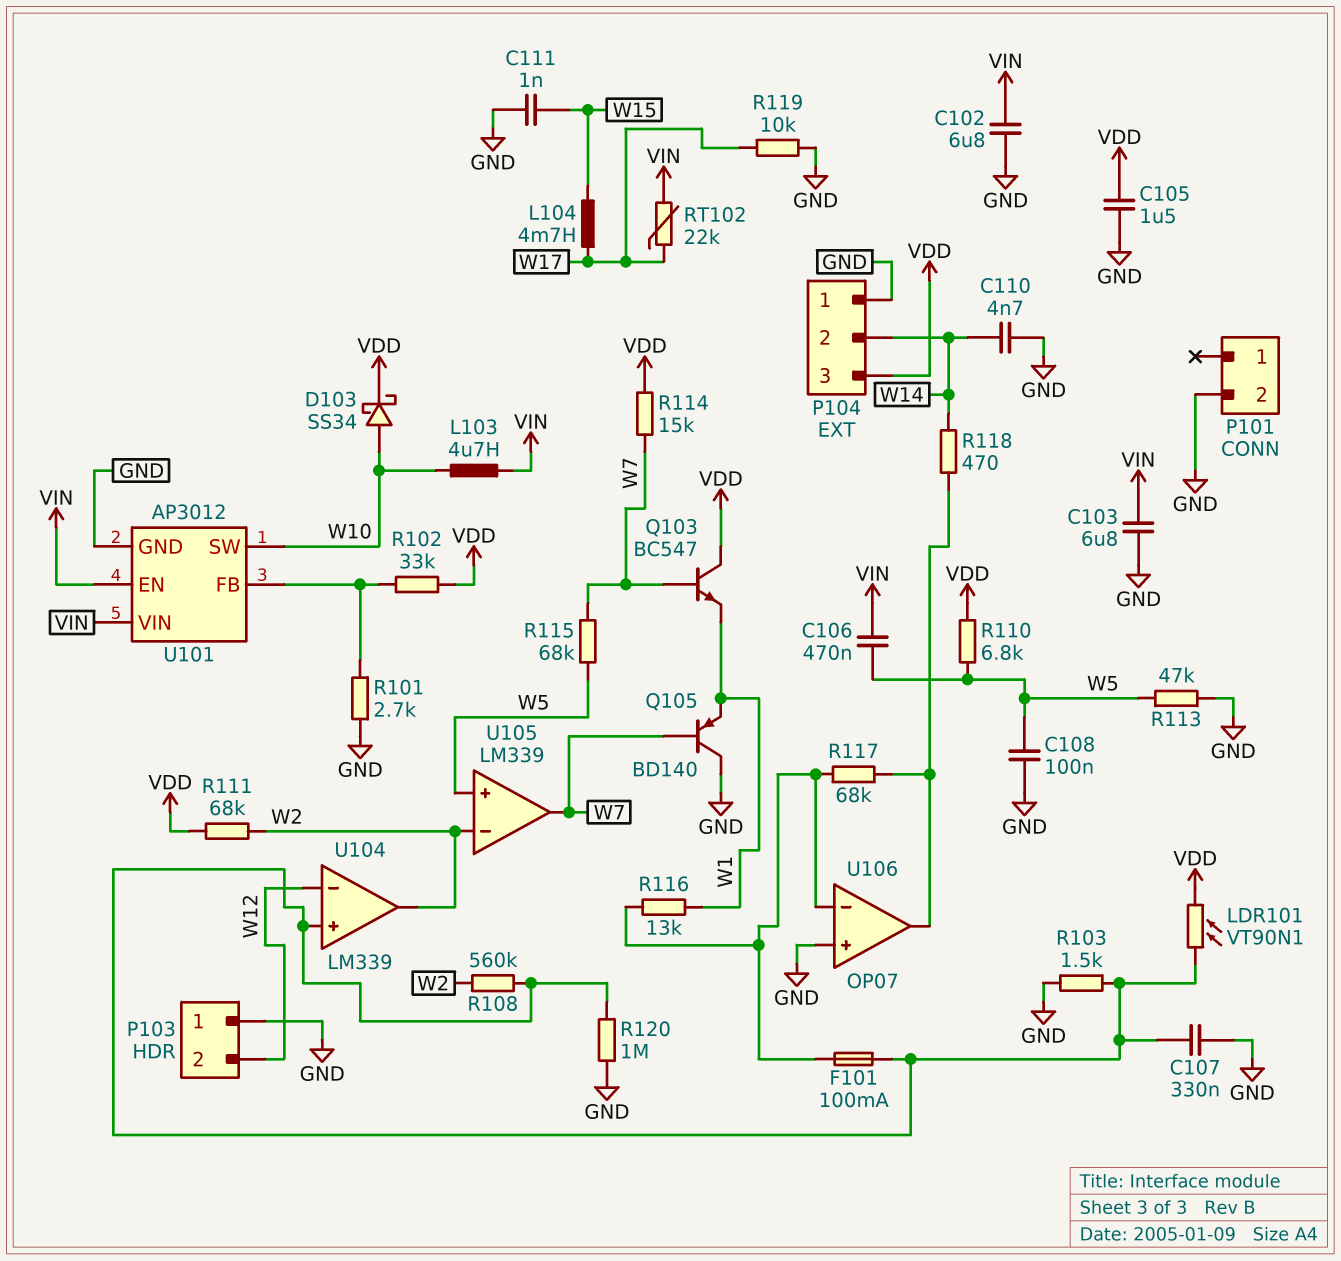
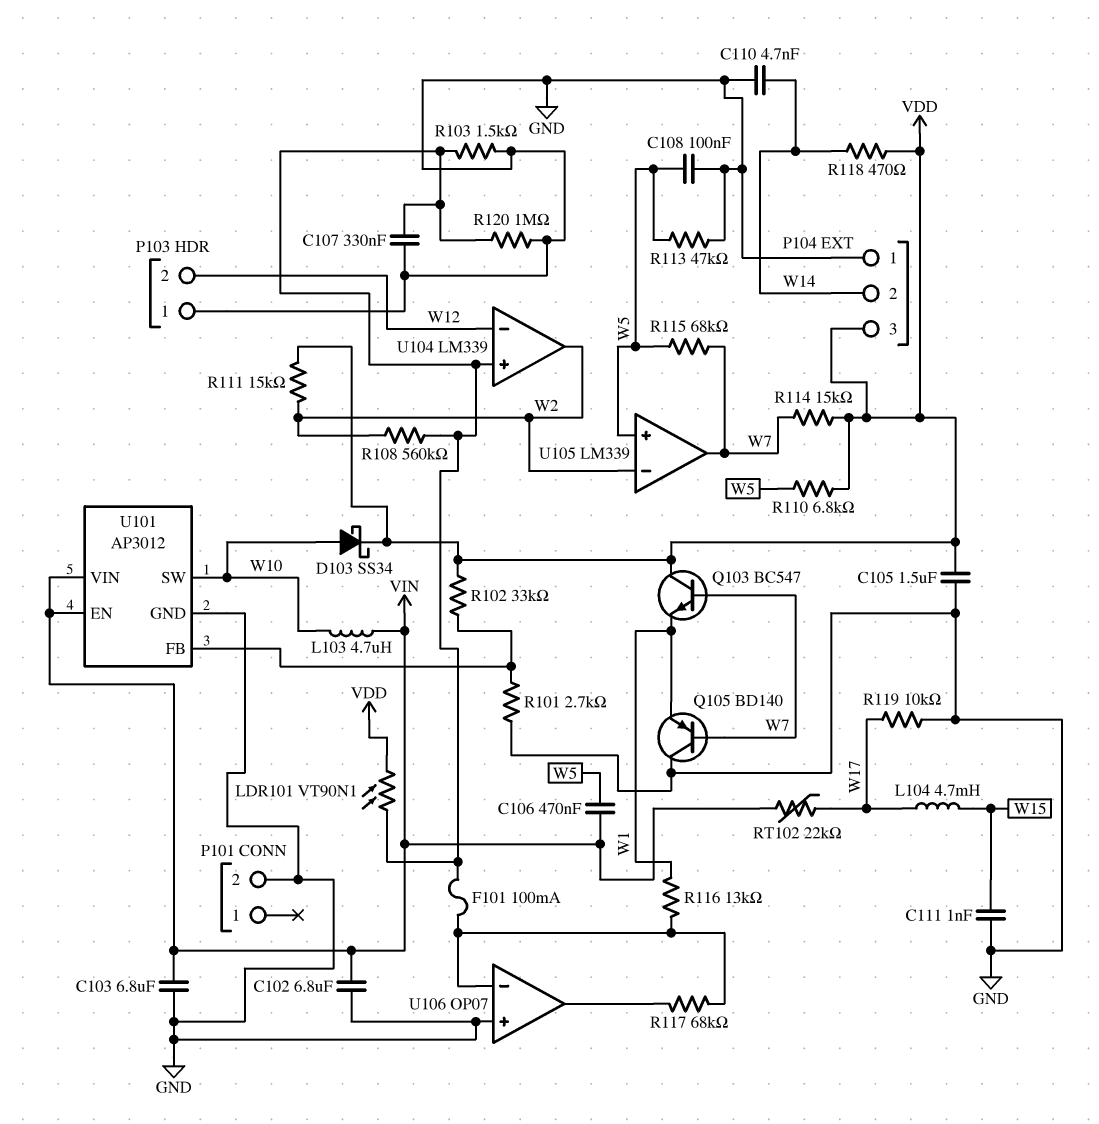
R111: 68k (VDD, W2) -> 15k (VDD, W2)
R118: 470 (U106/out, W14) -> 470 (VDD, W14)

